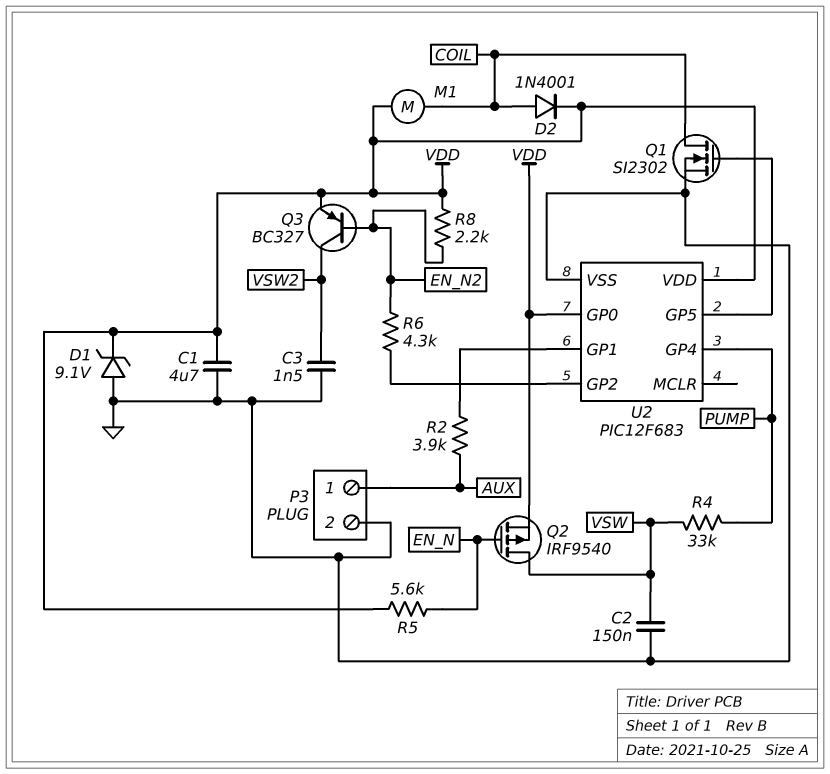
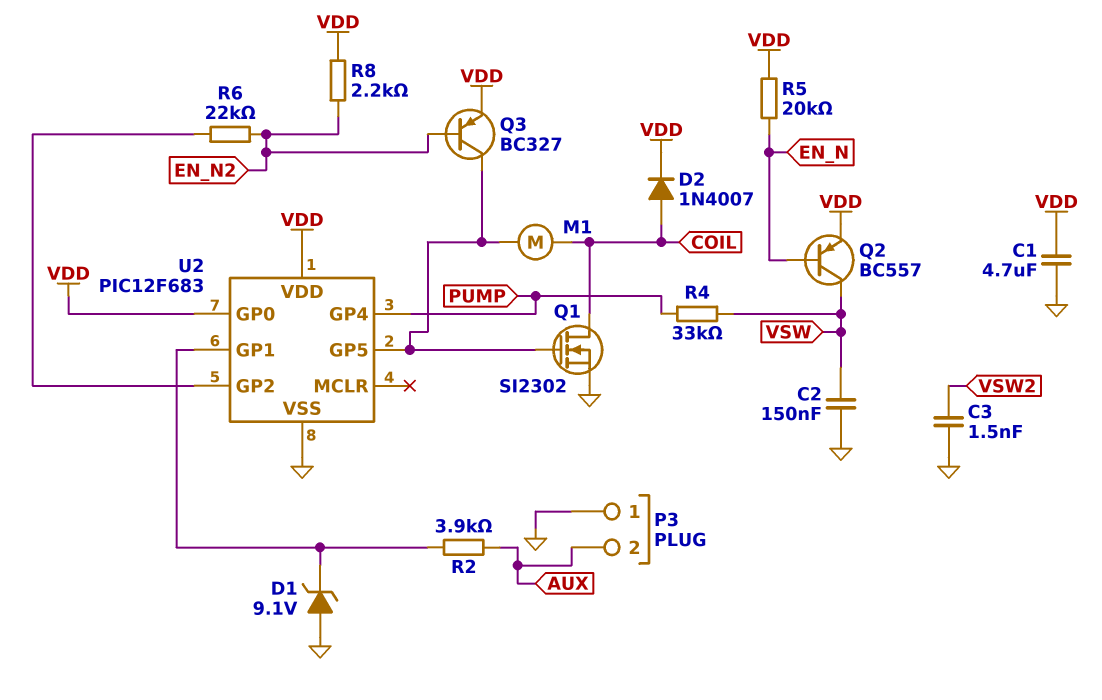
D1: zener 9.1V (A GND, K VDD) -> zener 9.1V (A GND, K U2/GP1)
D2: diode 1N4001 (A COIL, K VDD) -> diode 1N4007 (A COIL, K VDD)
M1: motor (COIL, VDD) -> motor (COIL, U2/GP5)
P3 pin 1: AUX -> GND
P3 pin 2: GND -> AUX
Q2: PMOS IRF9540 (G EN_N, D VSW, S VDD) -> PNP BC557 (B EN_N, C VSW, E VDD)
Q3: PNP BC327 (B EN_N2, C VSW2, E VDD) -> PNP BC327 (B EN_N2, C U2/GP5, E VDD)
R5: 5.6k (EN_N, VDD) -> 20k (EN_N, VDD)
R6: 4.3k (EN_N2, U2/GP2) -> 22k (EN_N2, U2/GP2)

